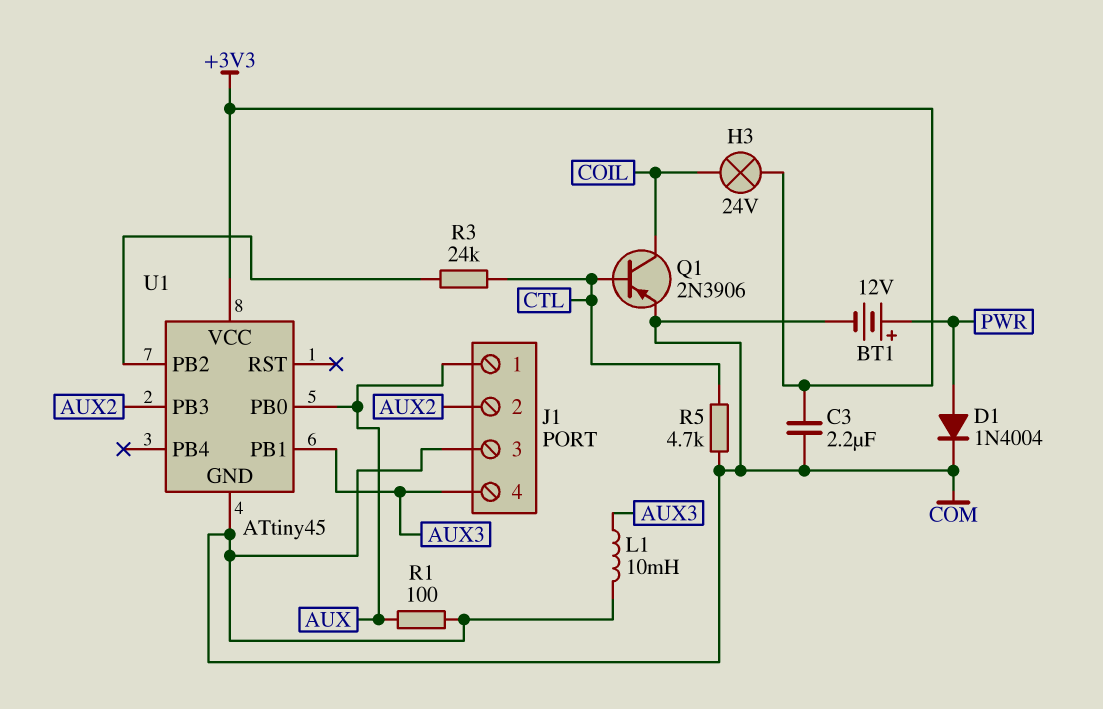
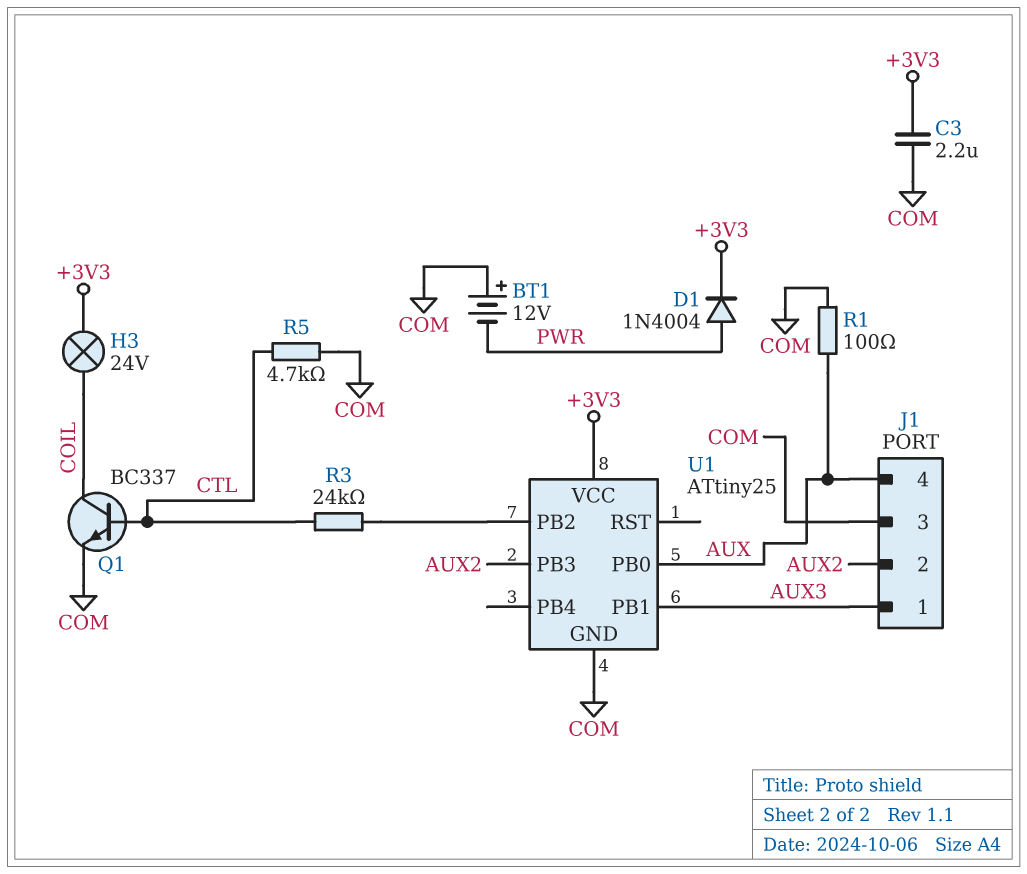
BT1: 12V (plus PWR, minus COM) -> 12V (plus COM, minus PWR)
D1: diode 1N4004 (A PWR, K COM) -> diode 1N4004 (A PWR, K +3V3)
J1 pin 1: AUX -> AUX3
J1 pin 4: AUX3 -> AUX
L1: 10mH (AUX3, COM) -> none
Q1: PNP 2N3906 (B CTL, C COIL, E COM) -> NPN BC337 (B CTL, C COIL, E COM)
U1: ATtiny45 -> ATtiny25

